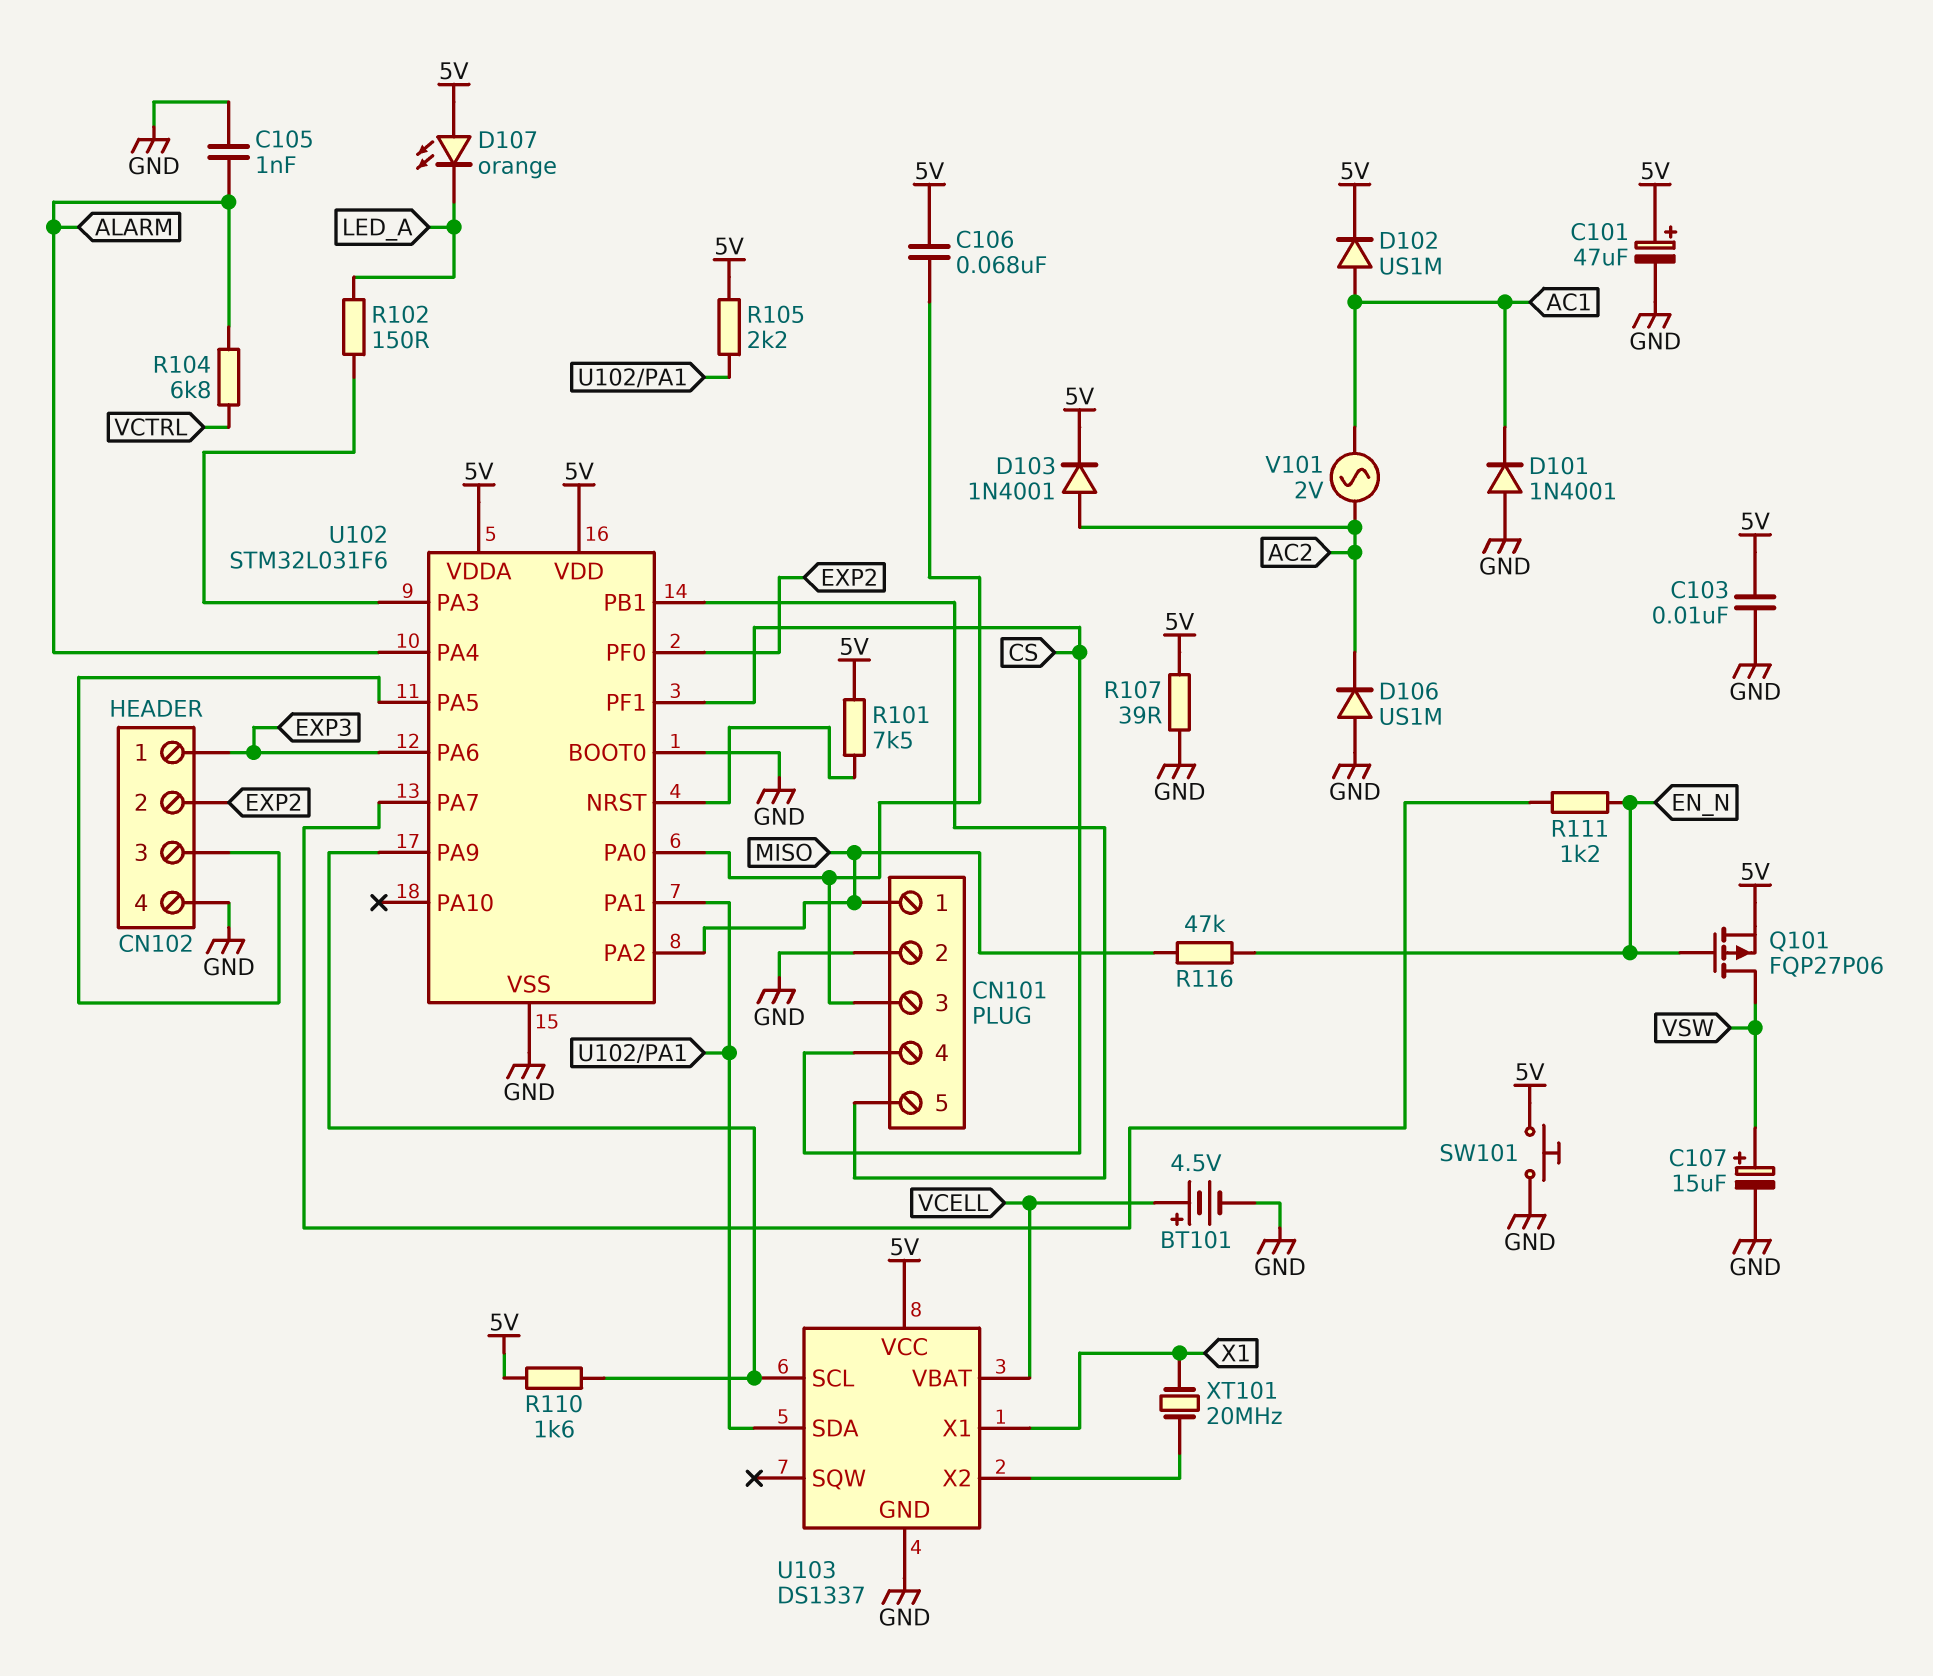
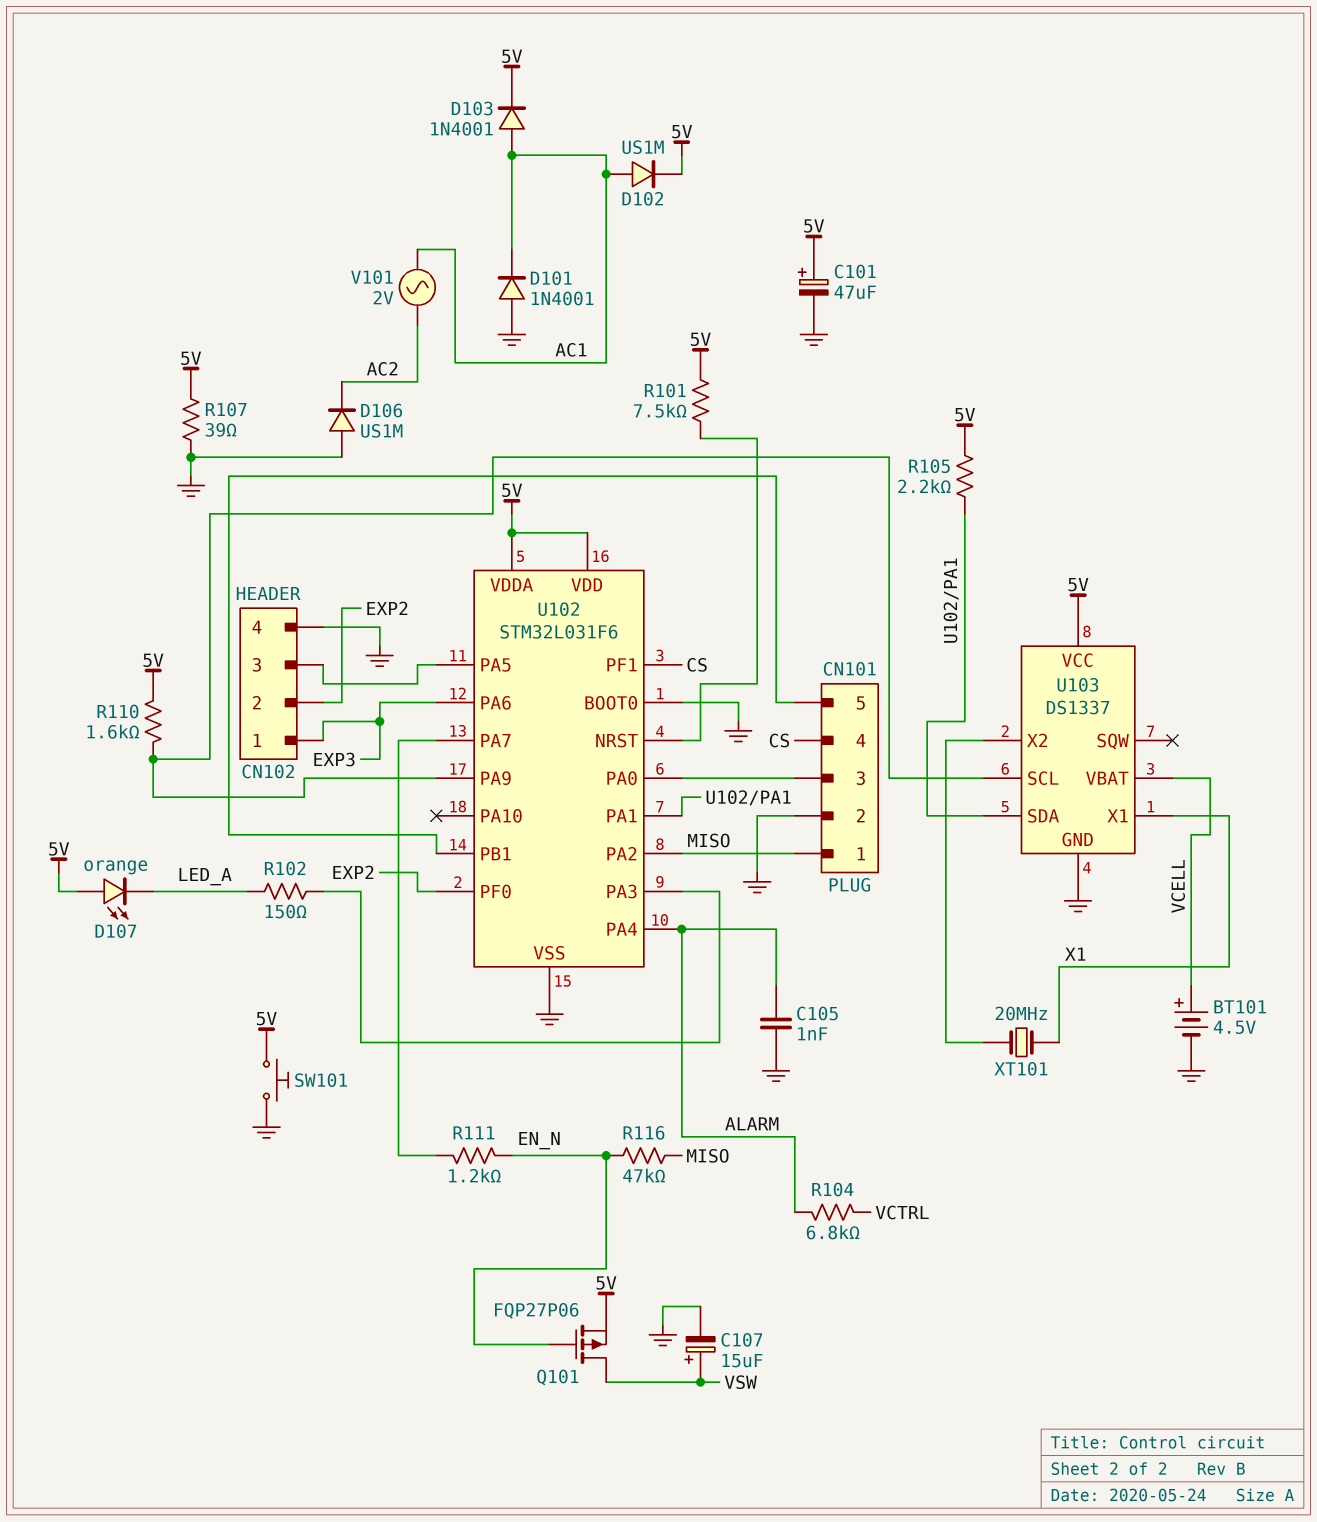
C103: 10nF (5V, GND) -> none
C106: 68nF (5V, CN101/3) -> none
D103: diode 1N4001 (A AC2, K 5V) -> diode 1N4001 (A AC1, K 5V)

